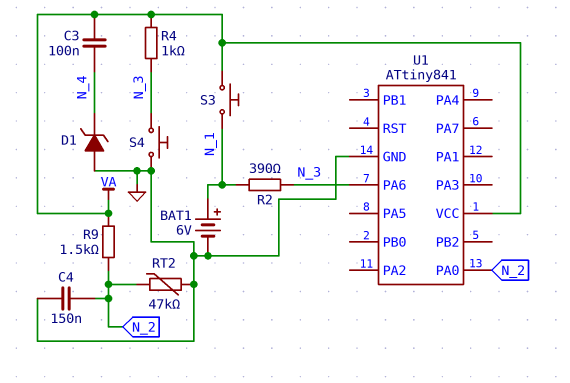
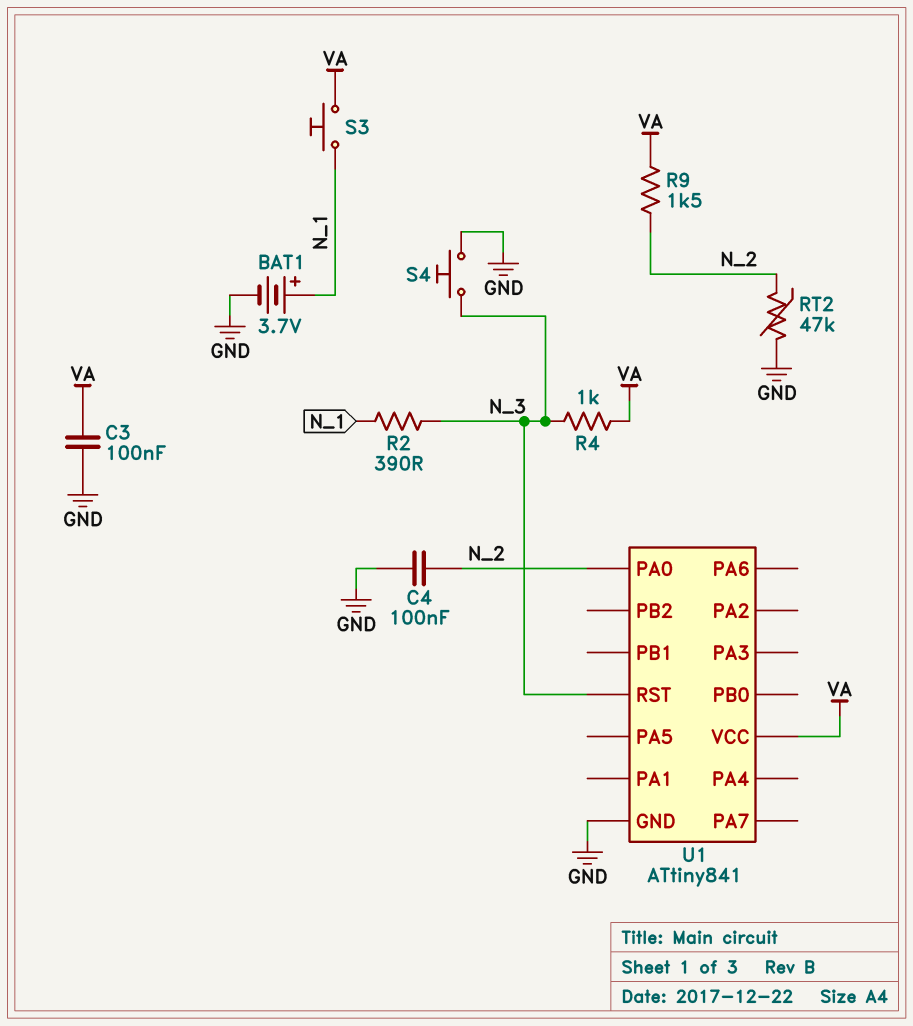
BAT1: 6V (plus N_1, minus GND) -> 3.7V (plus N_1, minus GND)
C3: 100nF (N_4, VA) -> 100nF (GND, VA)
C4: 150nF (GND, N_2) -> 100nF (GND, N_2)
D1: zener (A GND, K N_4) -> none
U1 pin PA6: N_3 -> none
U1 pin RST: none -> N_3

